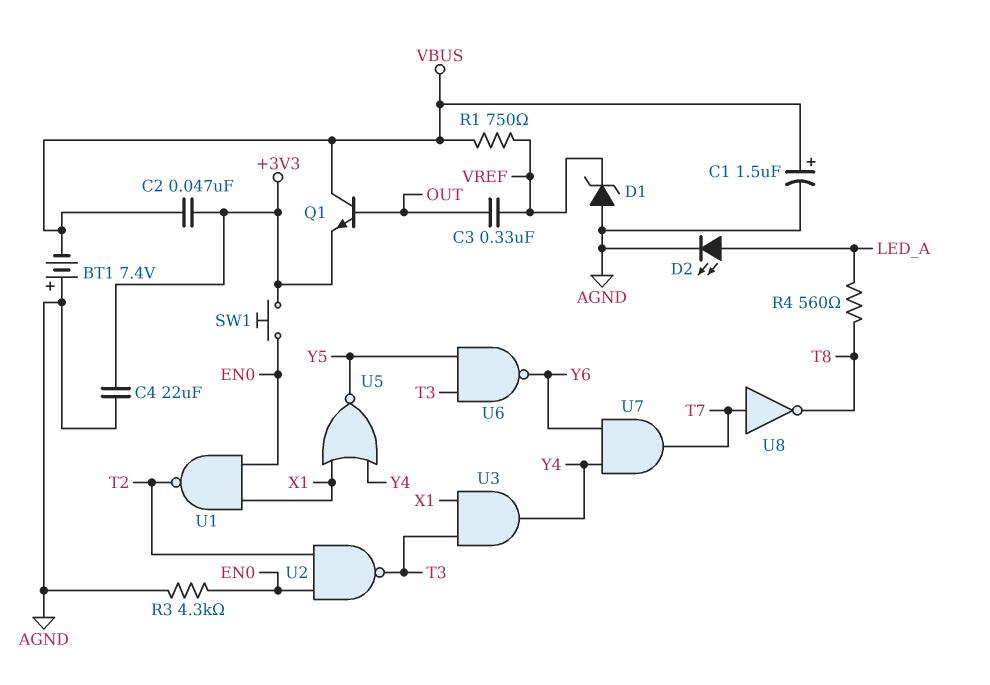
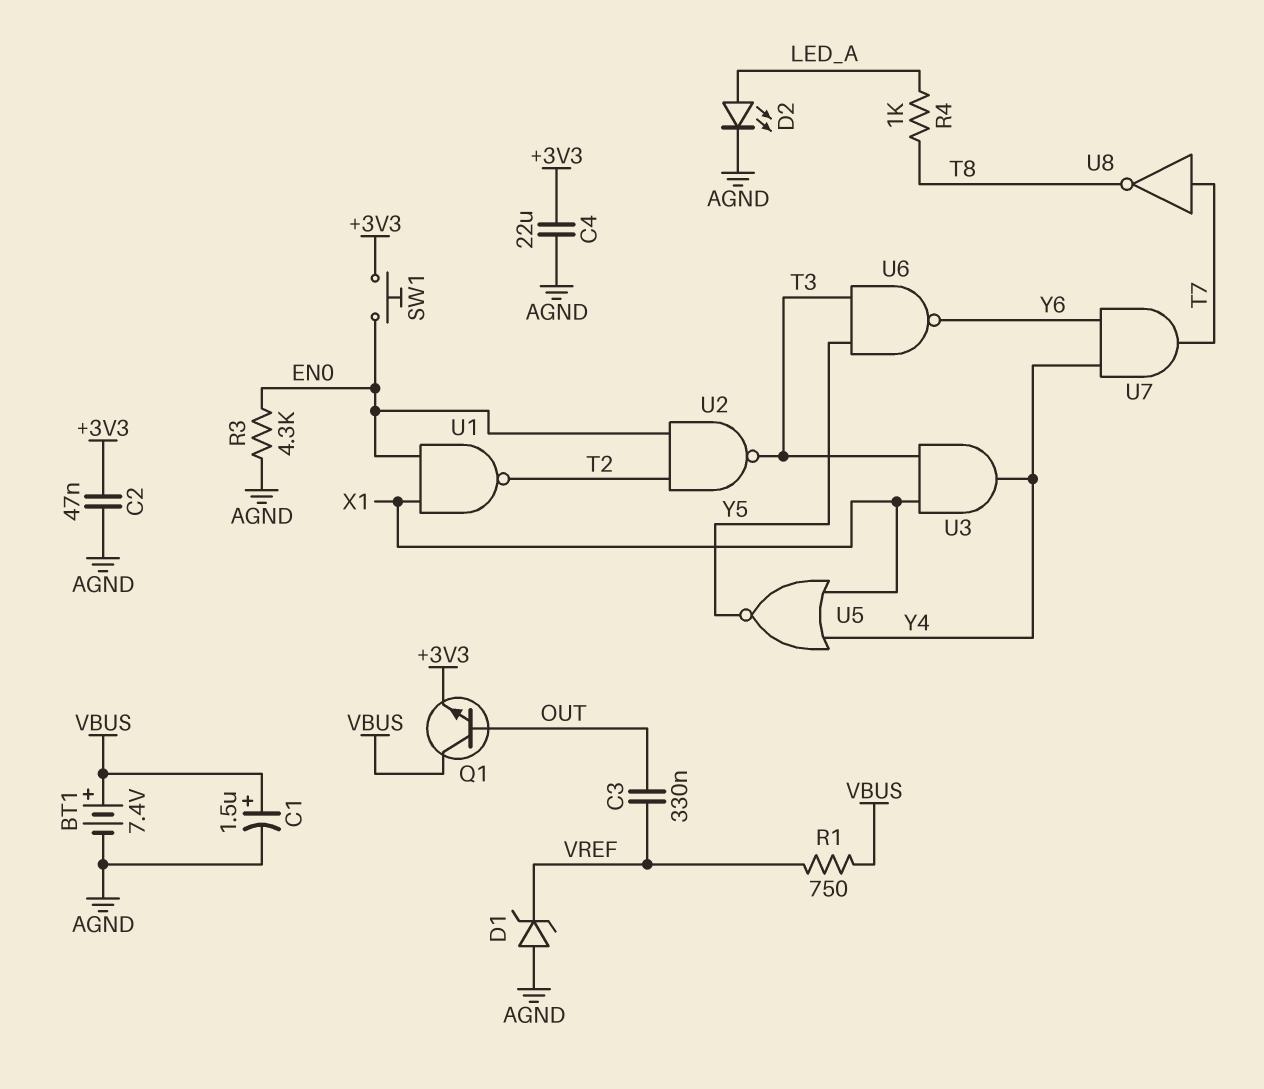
BT1: 7.4V (plus AGND, minus VBUS) -> 7.4V (plus VBUS, minus AGND)
C2: 47nF (+3V3, VBUS) -> 47nF (+3V3, AGND)
R4: 560 (LED_A, T8) -> 1k (LED_A, T8)

